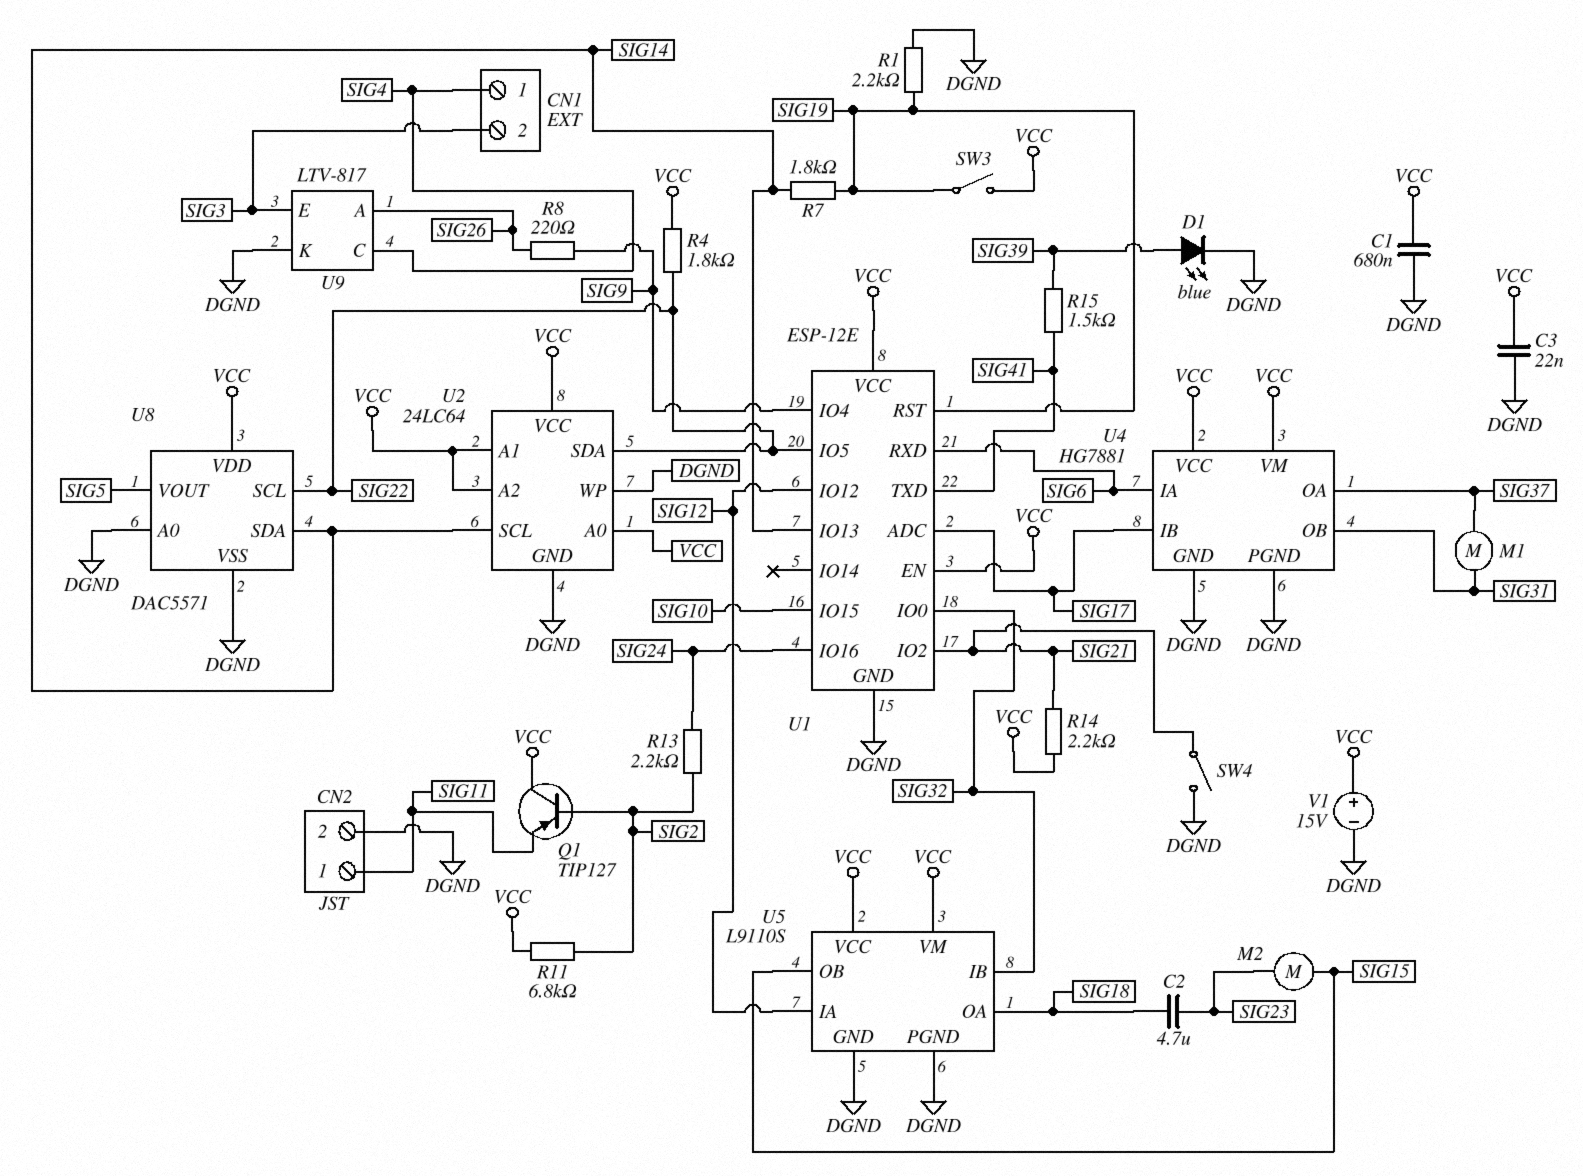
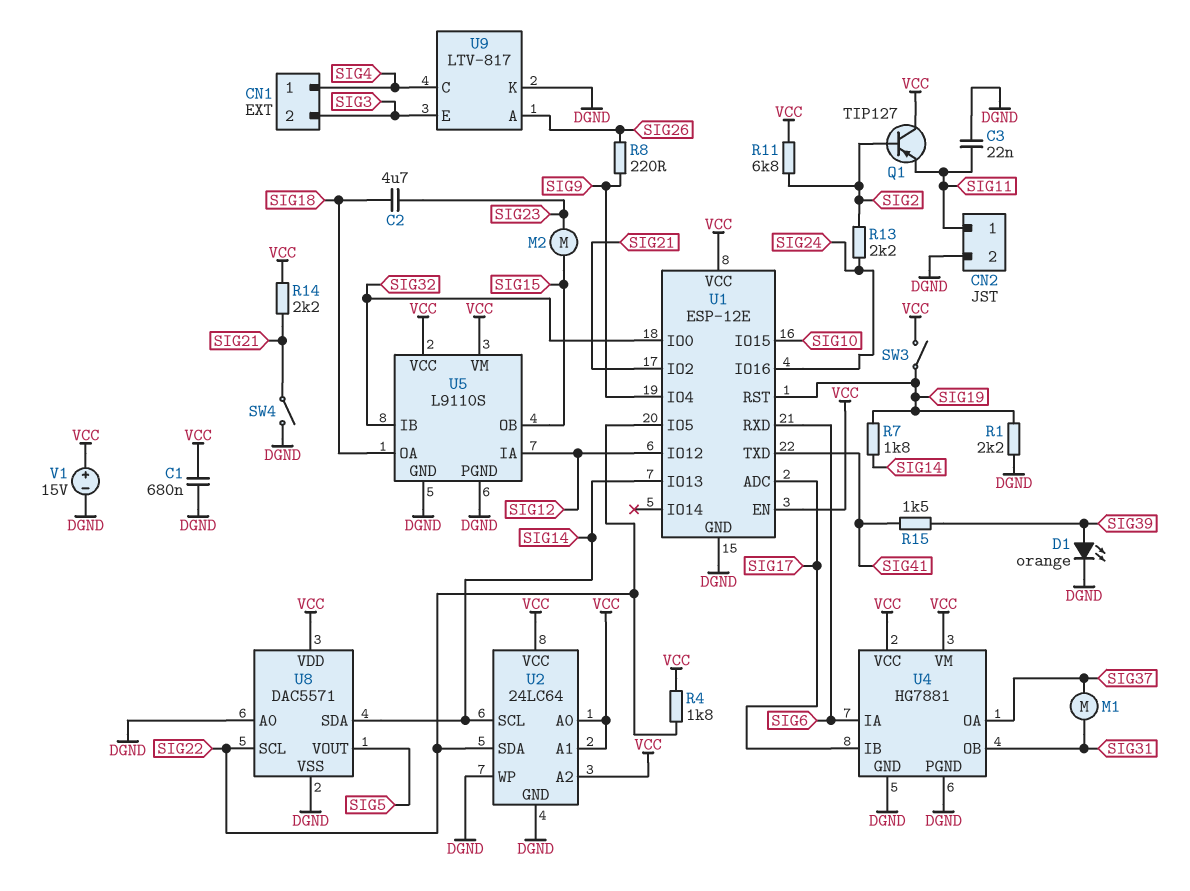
C3: 22nF (DGND, VCC) -> 22nF (DGND, SIG11)
D1: LED blue (A SIG39, K DGND) -> LED orange (A SIG39, K DGND)

